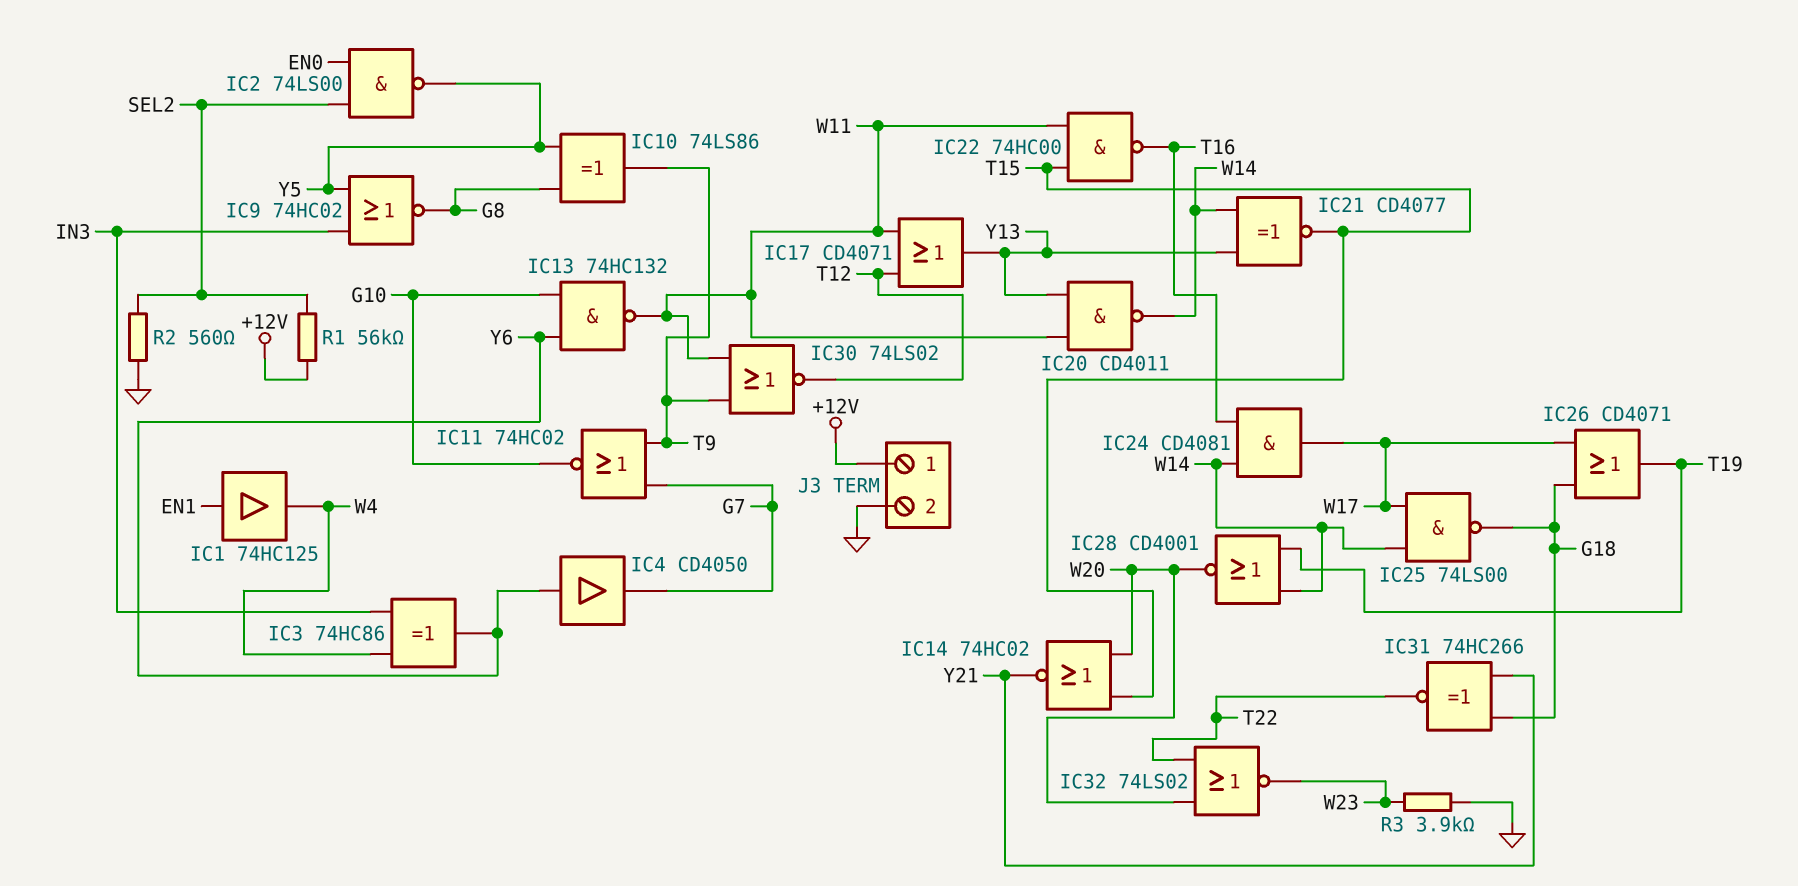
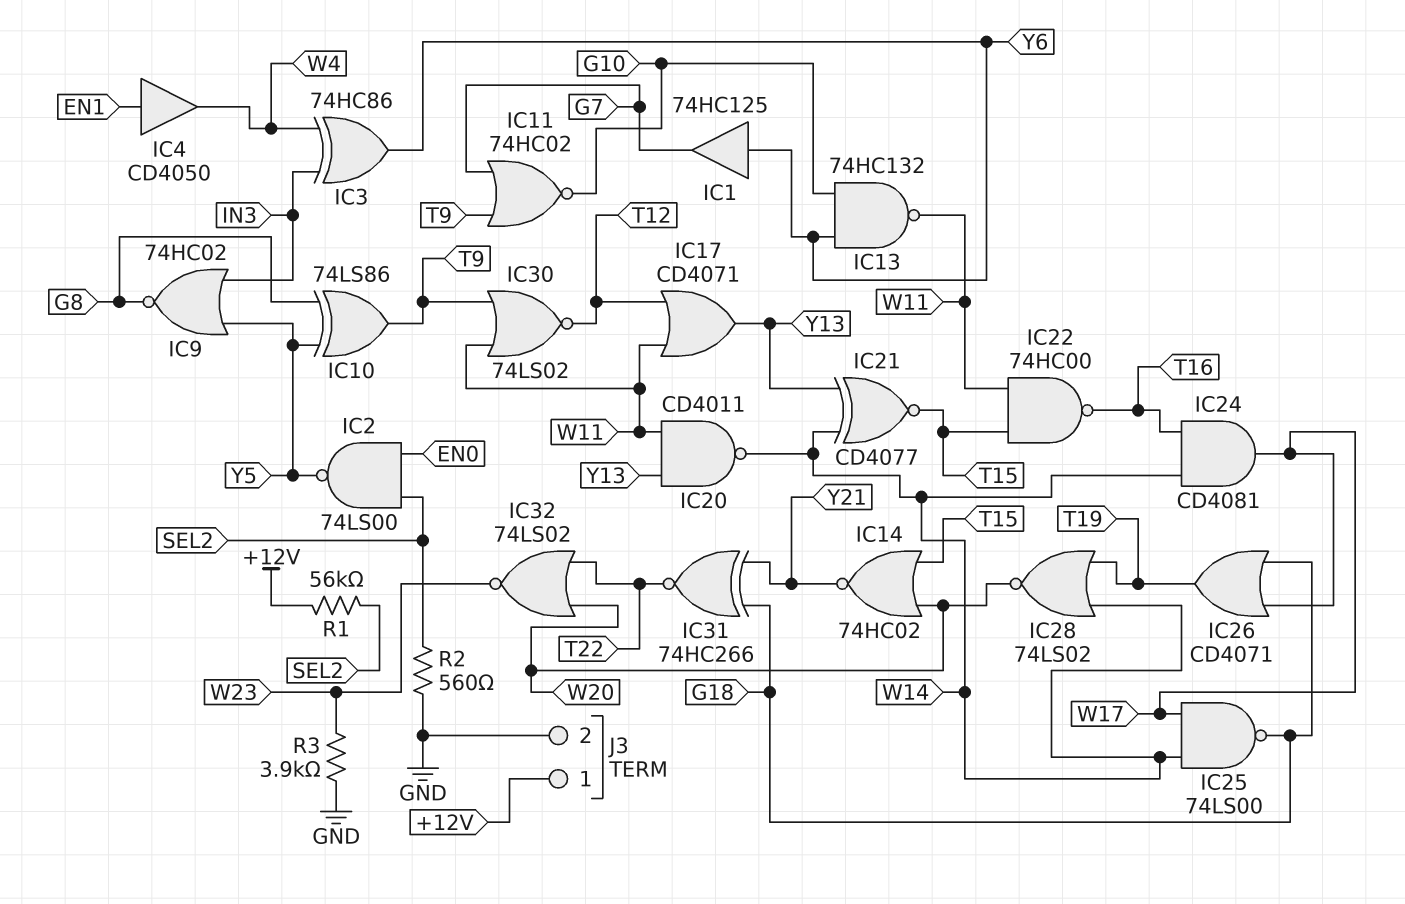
IC1: buffer 74HC125 (in EN1, out W4) -> buffer 74HC125 (in Y6, out G7)
IC4: buffer CD4050 (in Y6, out G7) -> buffer CD4050 (in EN1, out W4)
IC28: NOR CD4001 (in T19, in W14, out W20) -> NOR 74LS02 (in T19, in W14, out W20)

